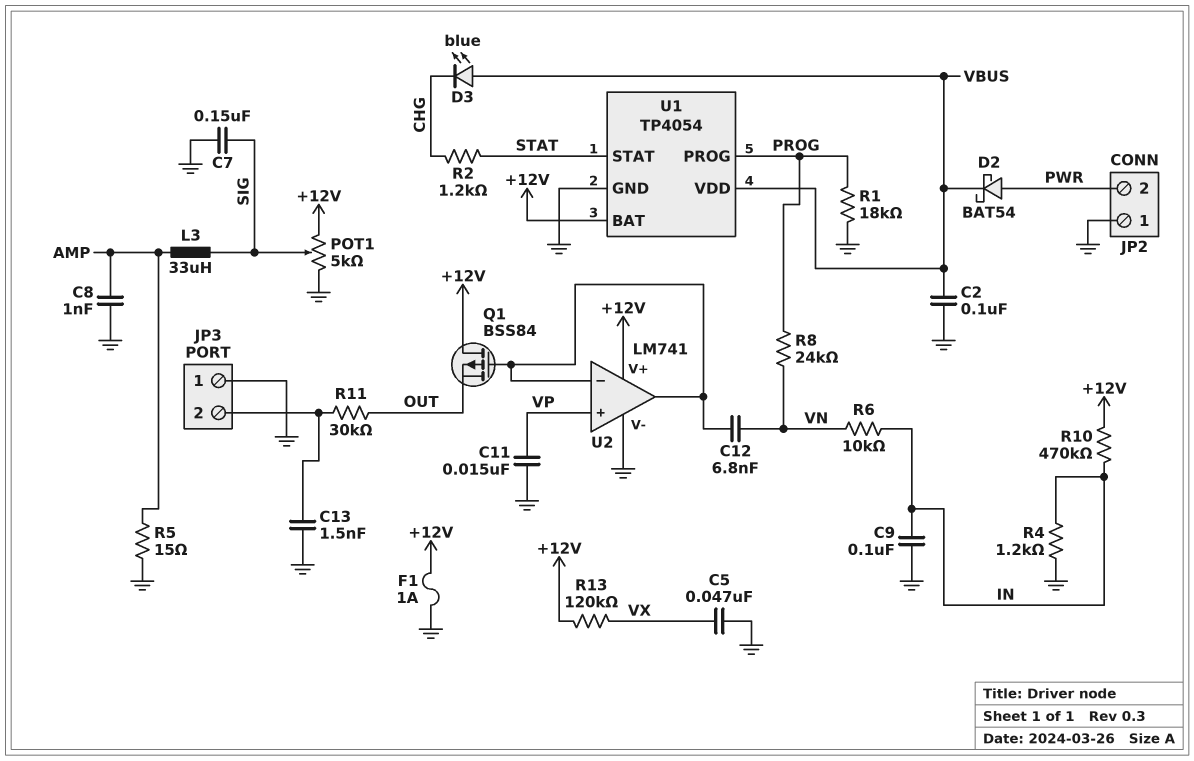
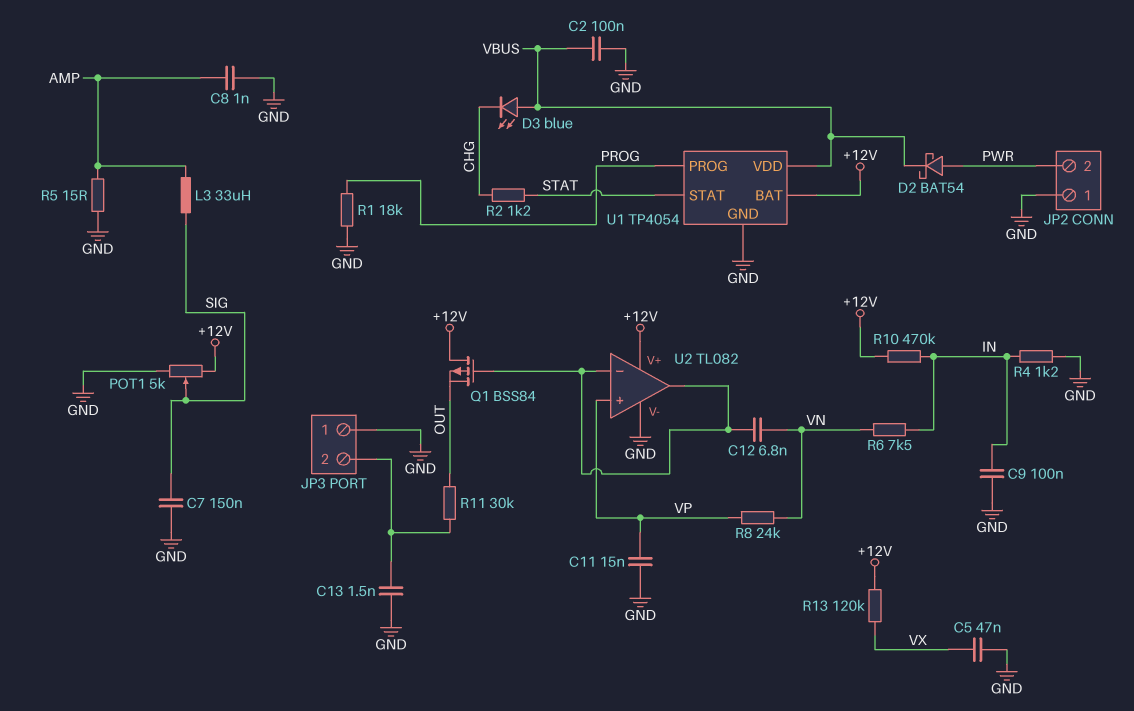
F1: 1A (+12V, GND) -> none
R6: 10k (IN, VN) -> 7.5k (IN, VN)
R8: 24k (PROG, VN) -> 24k (VN, VP)
U2: LM741 -> TL082

